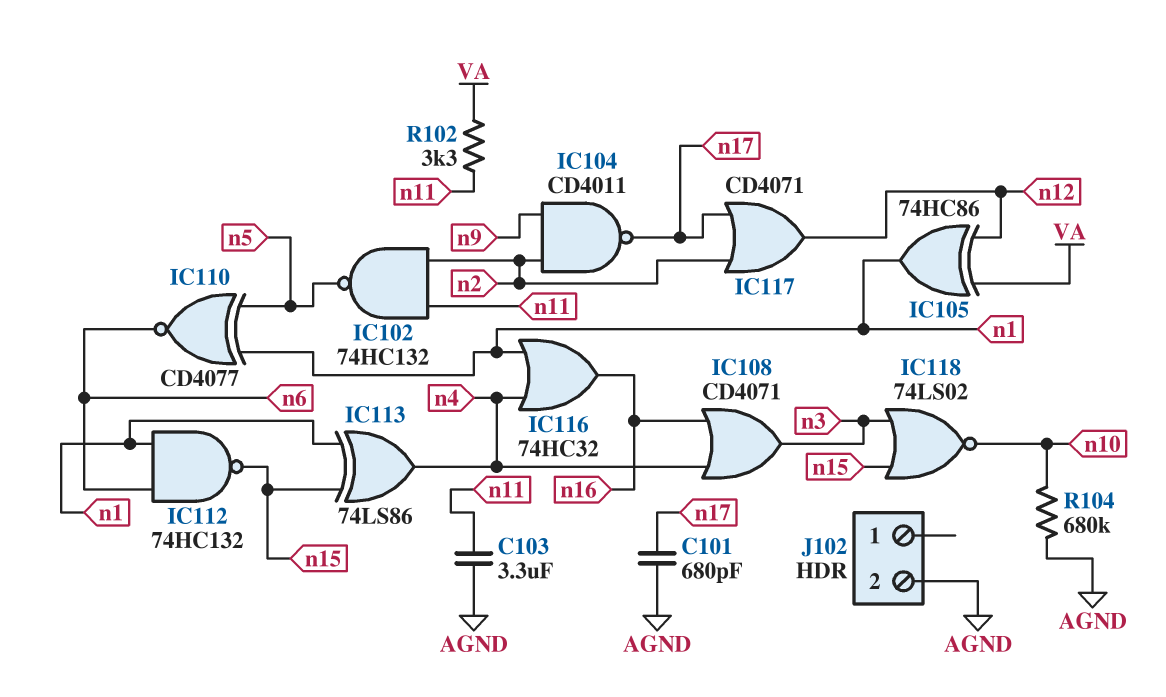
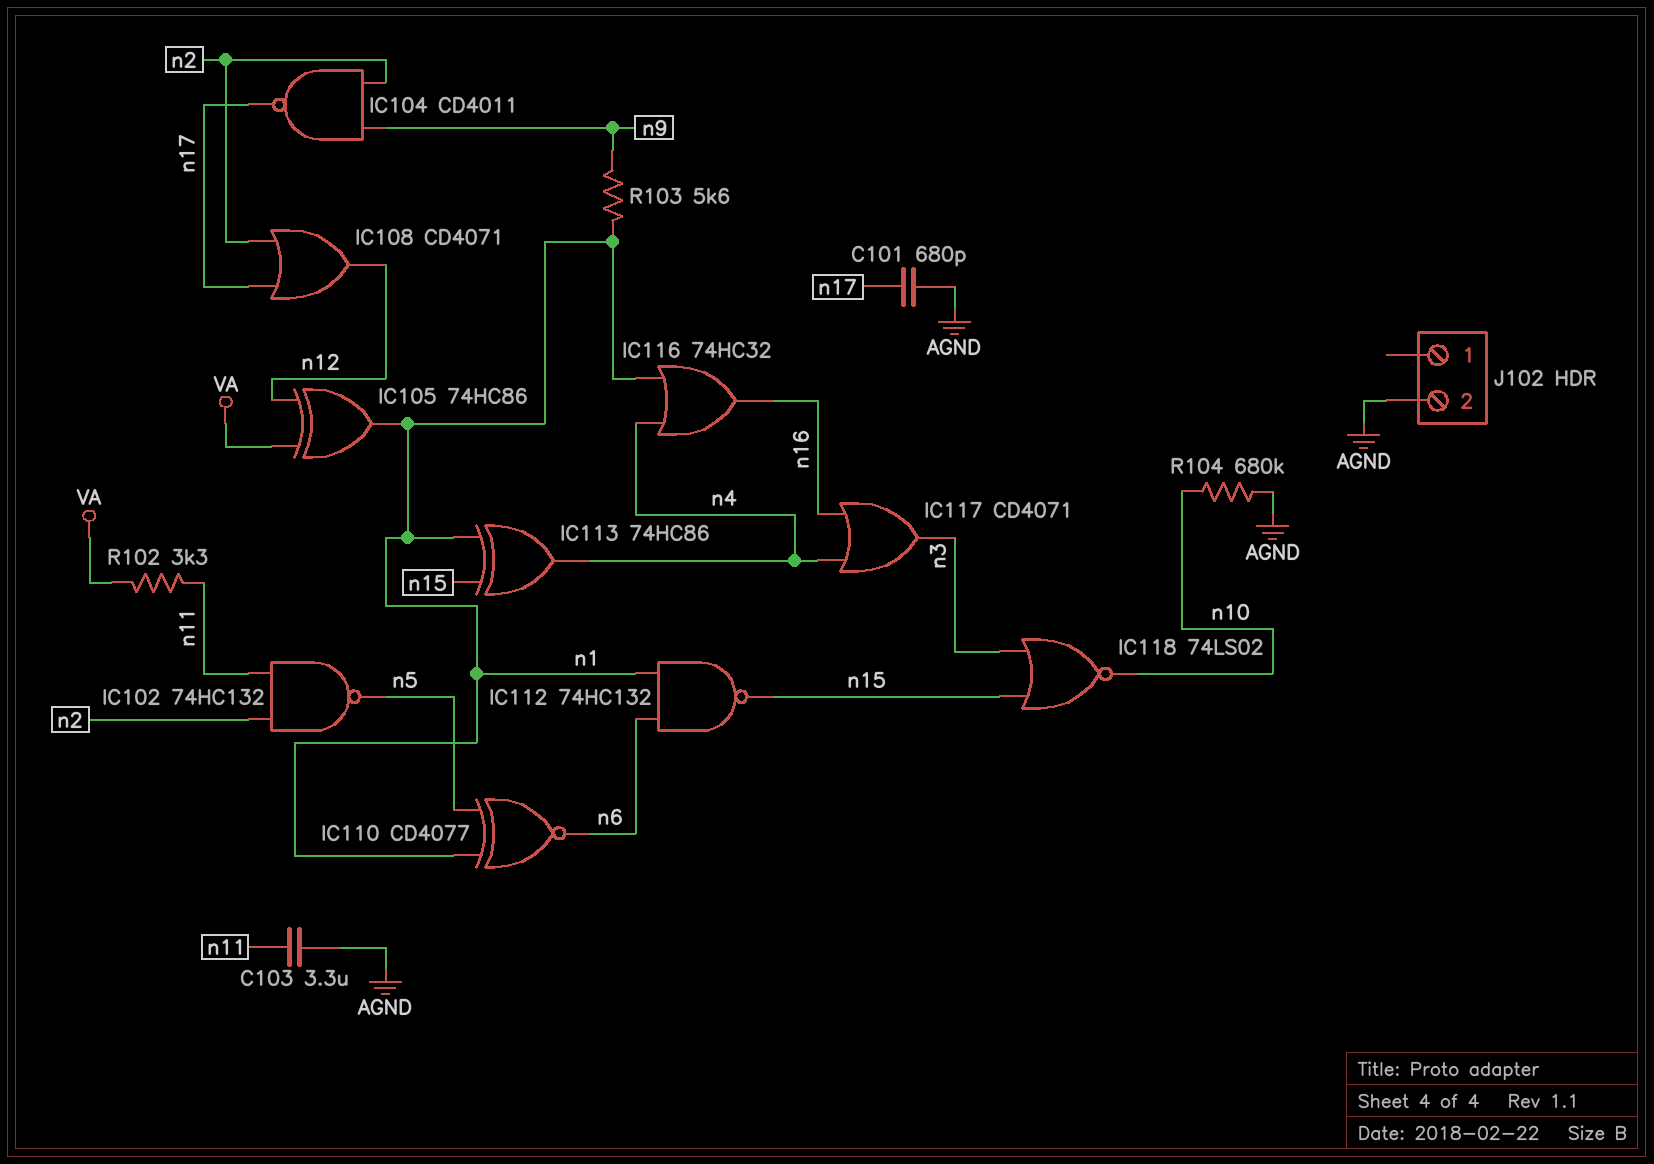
IC108: OR CD4071 (in n4, in n16, out n3) -> OR CD4071 (in n2, in n17, out n12)
IC113: XOR 74LS86 (in n1, in n15, out n4) -> XOR 74HC86 (in n1, in n15, out n4)
IC117: OR CD4071 (in n2, in n17, out n12) -> OR CD4071 (in n4, in n16, out n3)
R103: none -> 5.6k (n1, n9)

